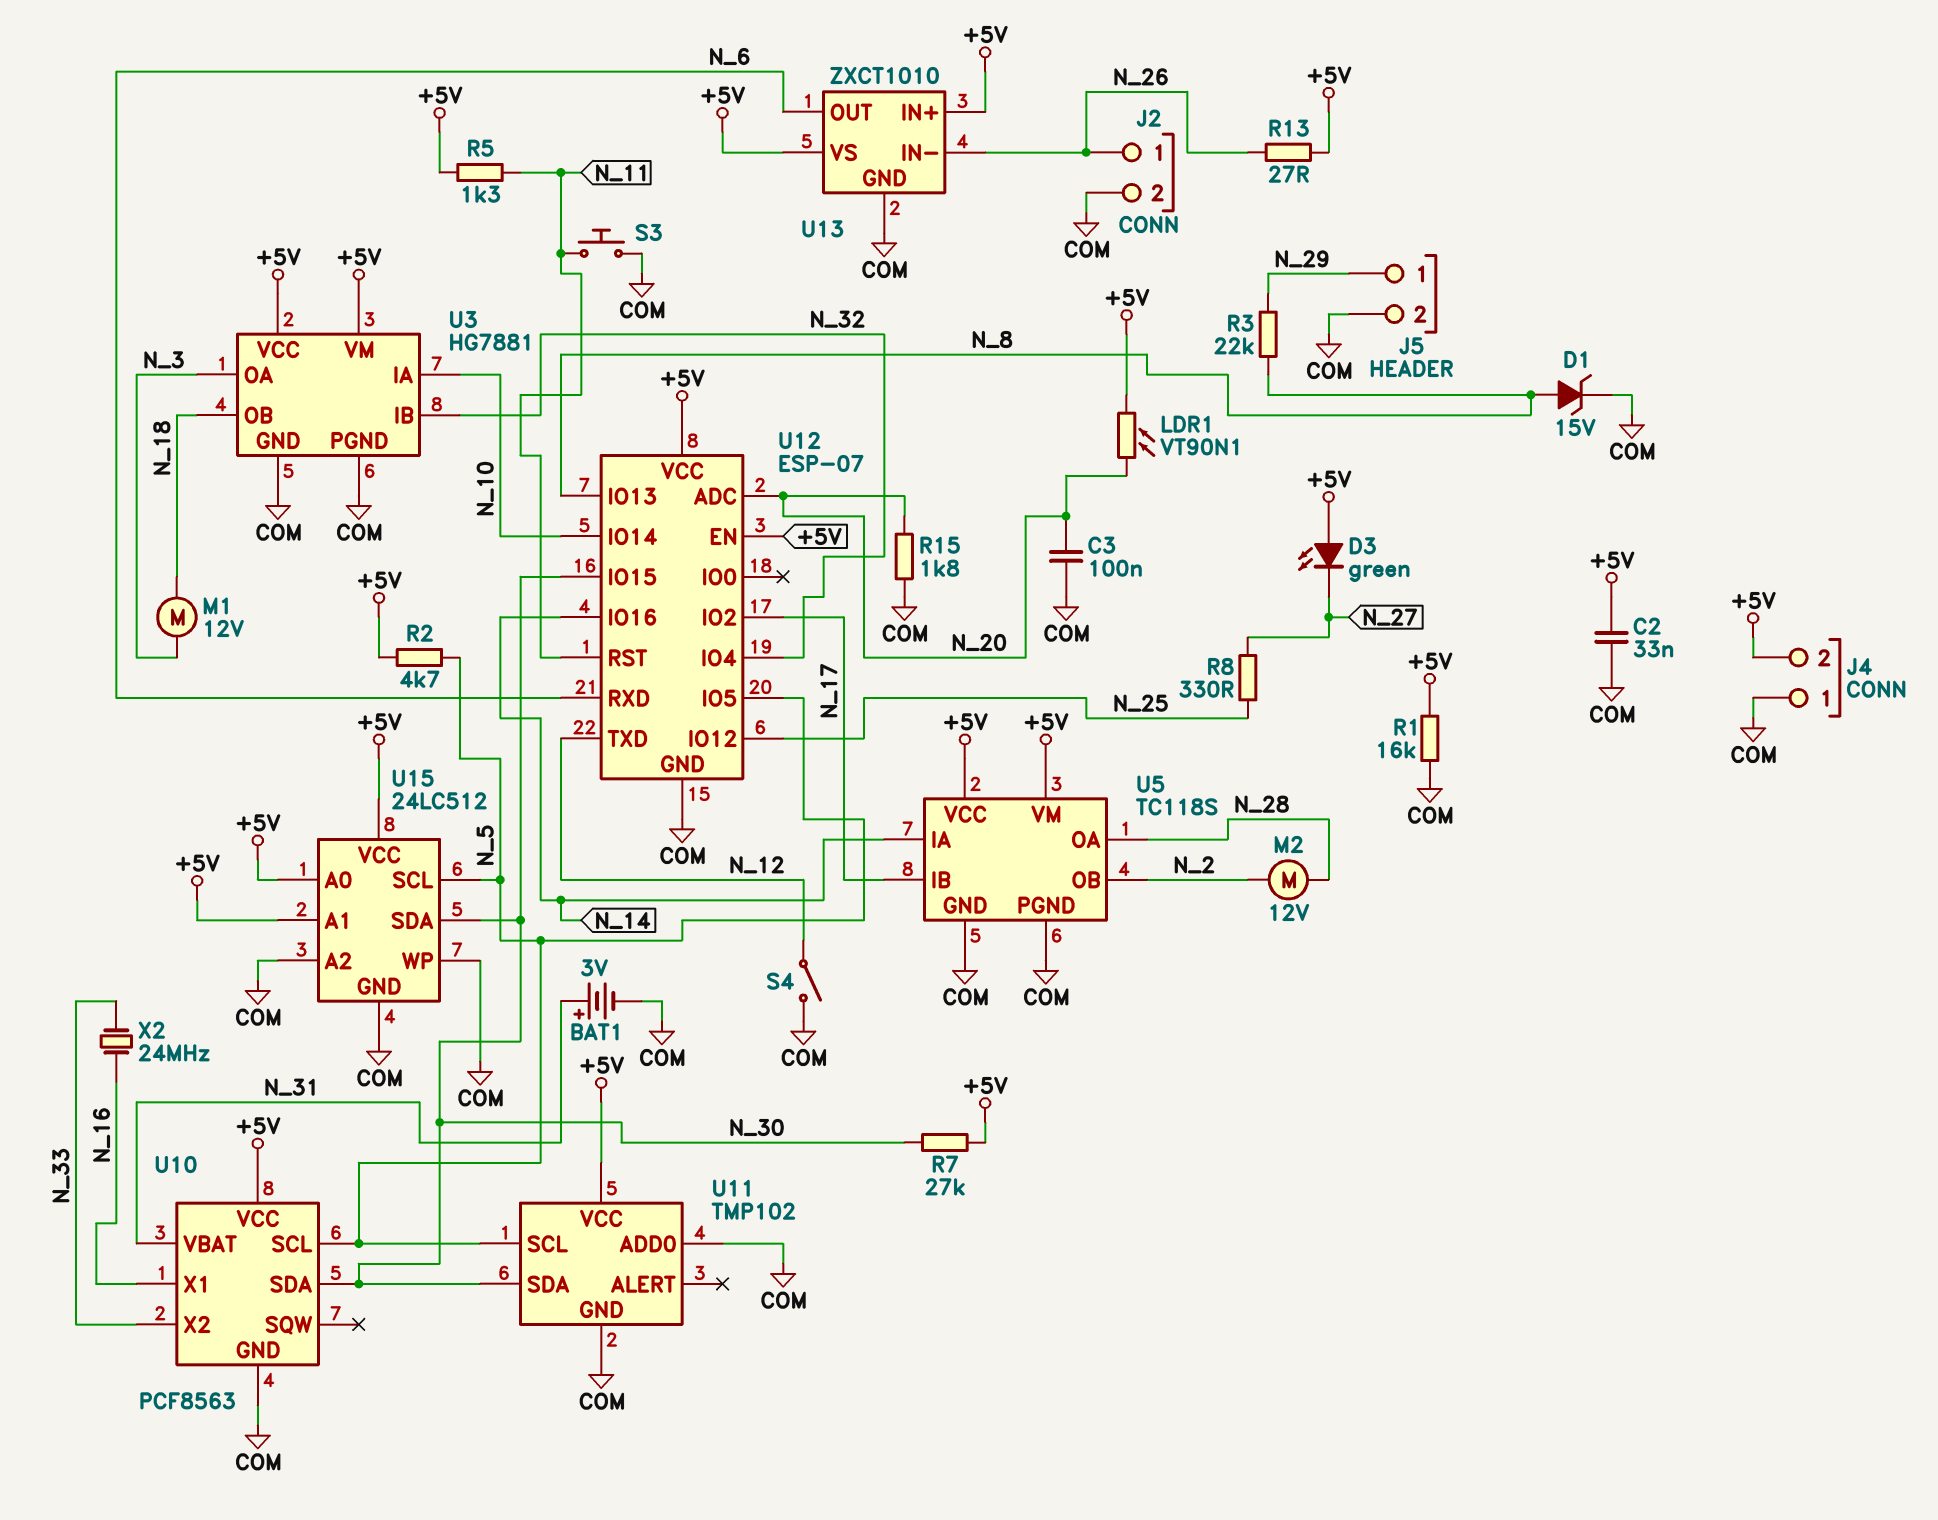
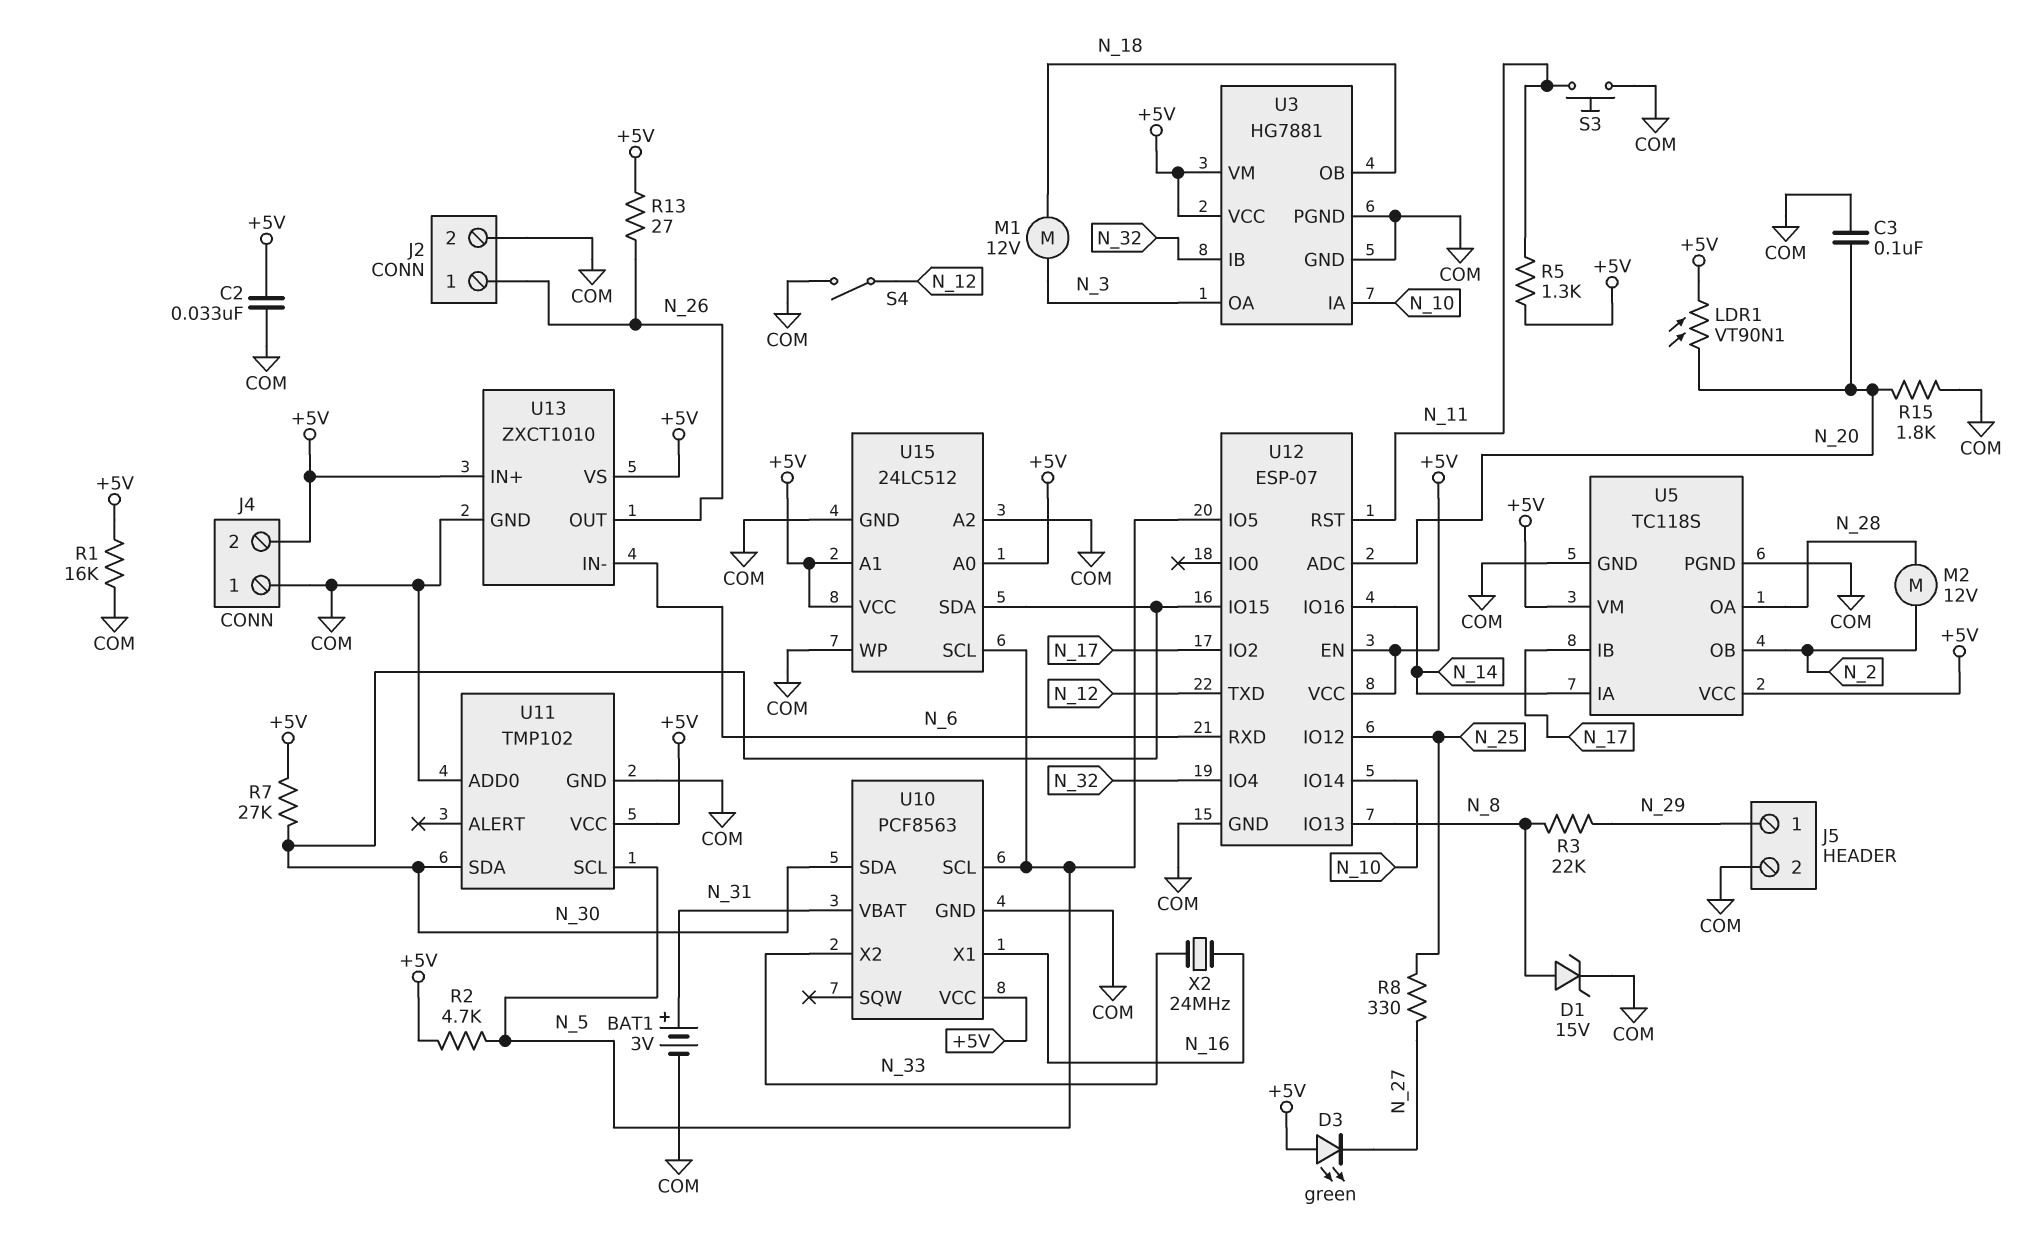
U13 pin IN-: N_26 -> N_6
U13 pin OUT: N_6 -> N_26

